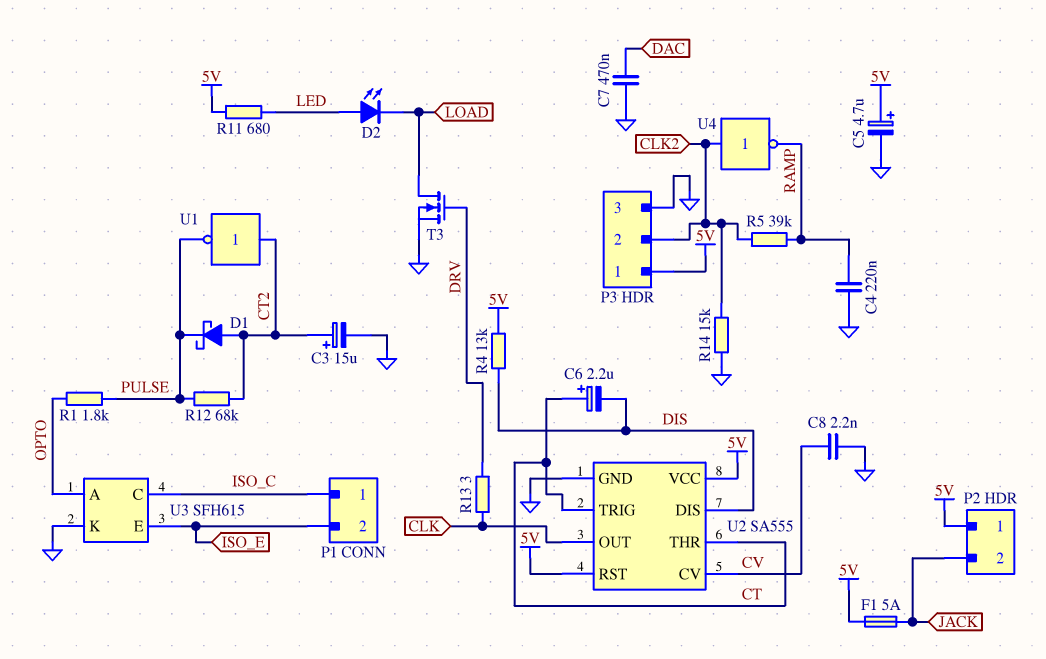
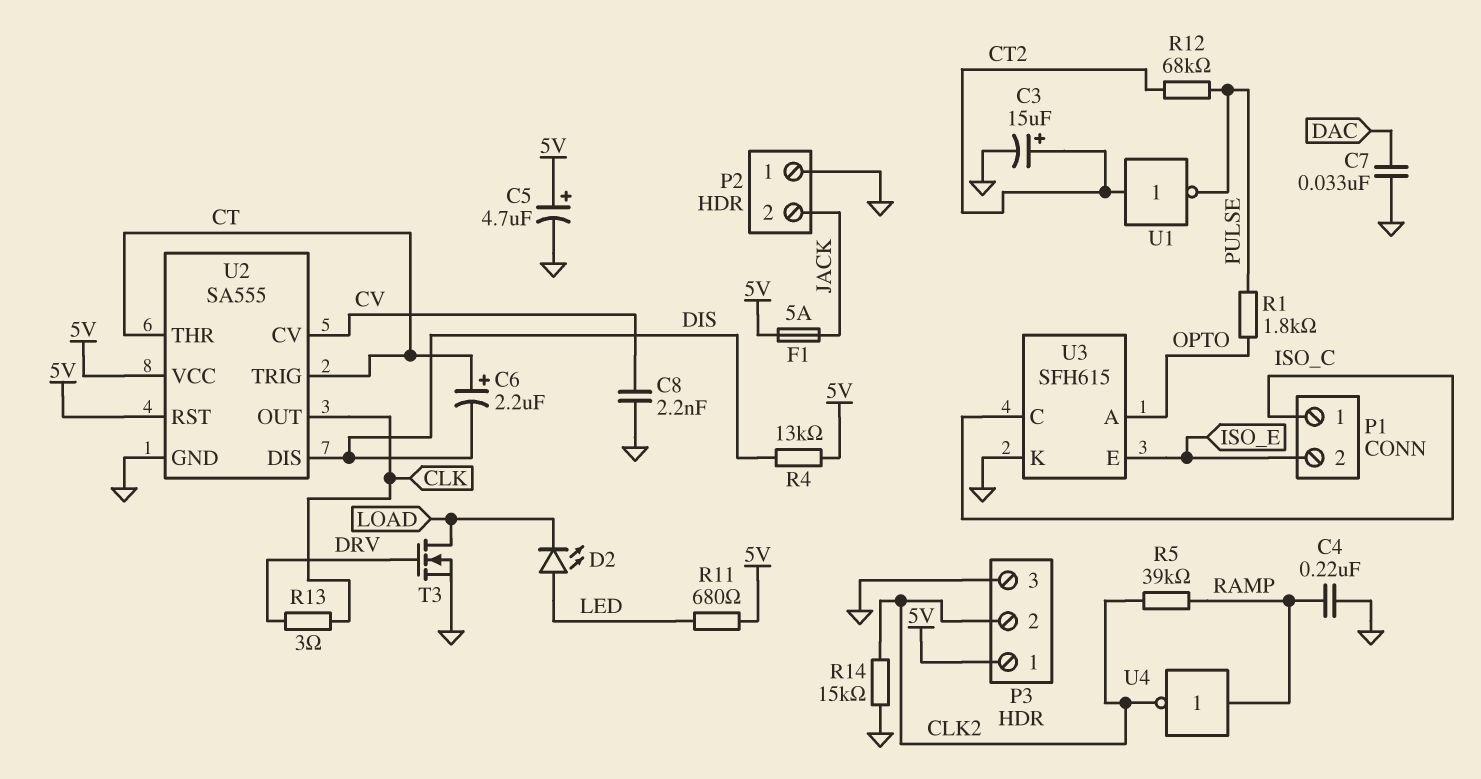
C7: 470nF (DAC, GND) -> 33nF (DAC, GND)
D1: schottky (A CT2, K PULSE) -> none
P2 pin 1: 5V -> GND
U4: NOT (in CLK2, out RAMP) -> NOT (in RAMP, out CLK2)

